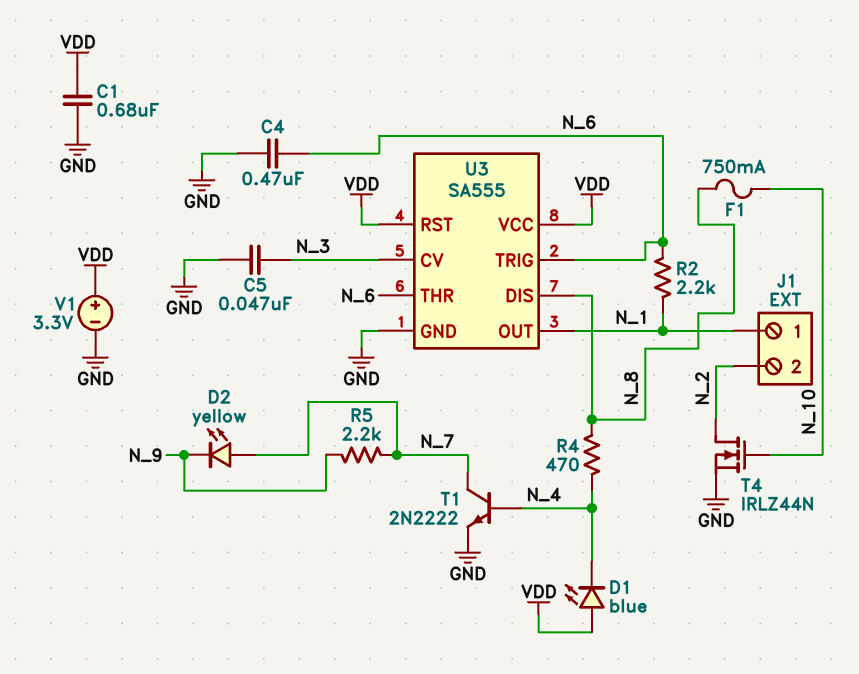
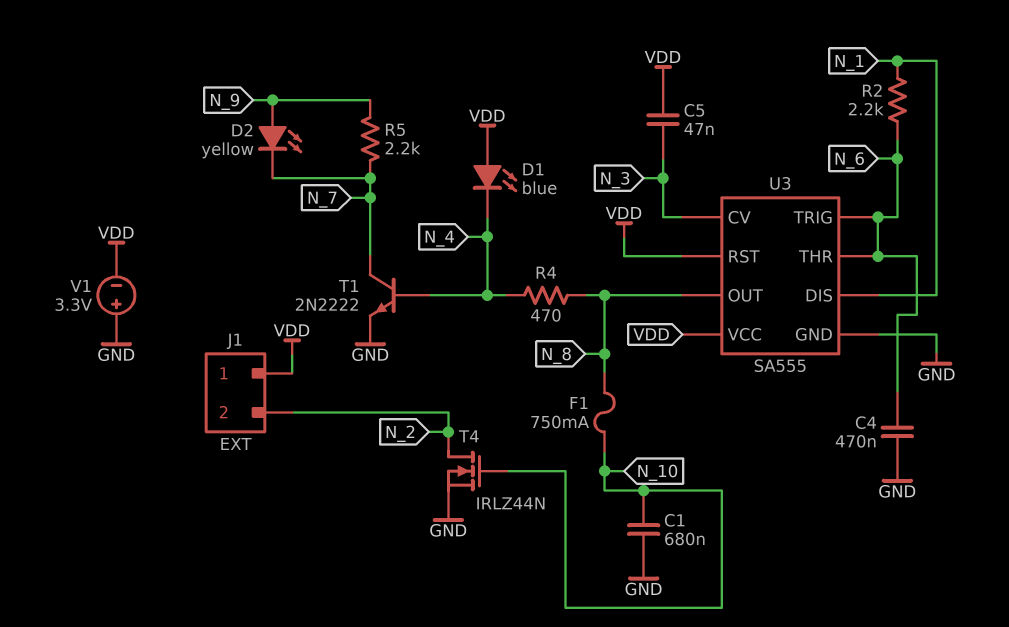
C1: 680nF (GND, VDD) -> 680nF (GND, N_10)
C5: 47nF (GND, N_3) -> 47nF (N_3, VDD)
D2: LED yellow (A N_7, K N_9) -> LED yellow (A N_9, K N_7)
J1 pin 1: N_1 -> VDD
U3 pin DIS: N_8 -> N_1
U3 pin OUT: N_1 -> N_8
V1: 3.3V (plus VDD, minus GND) -> 3.3V (plus GND, minus VDD)

